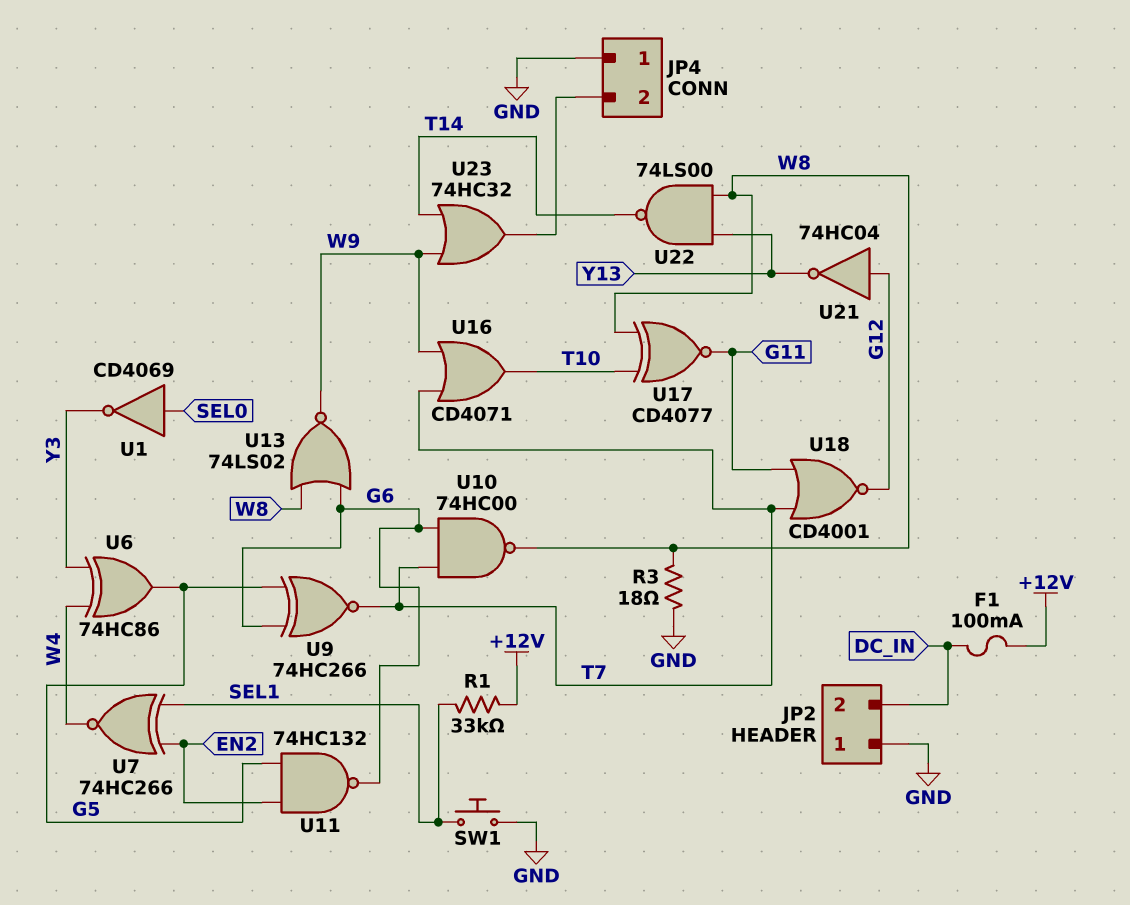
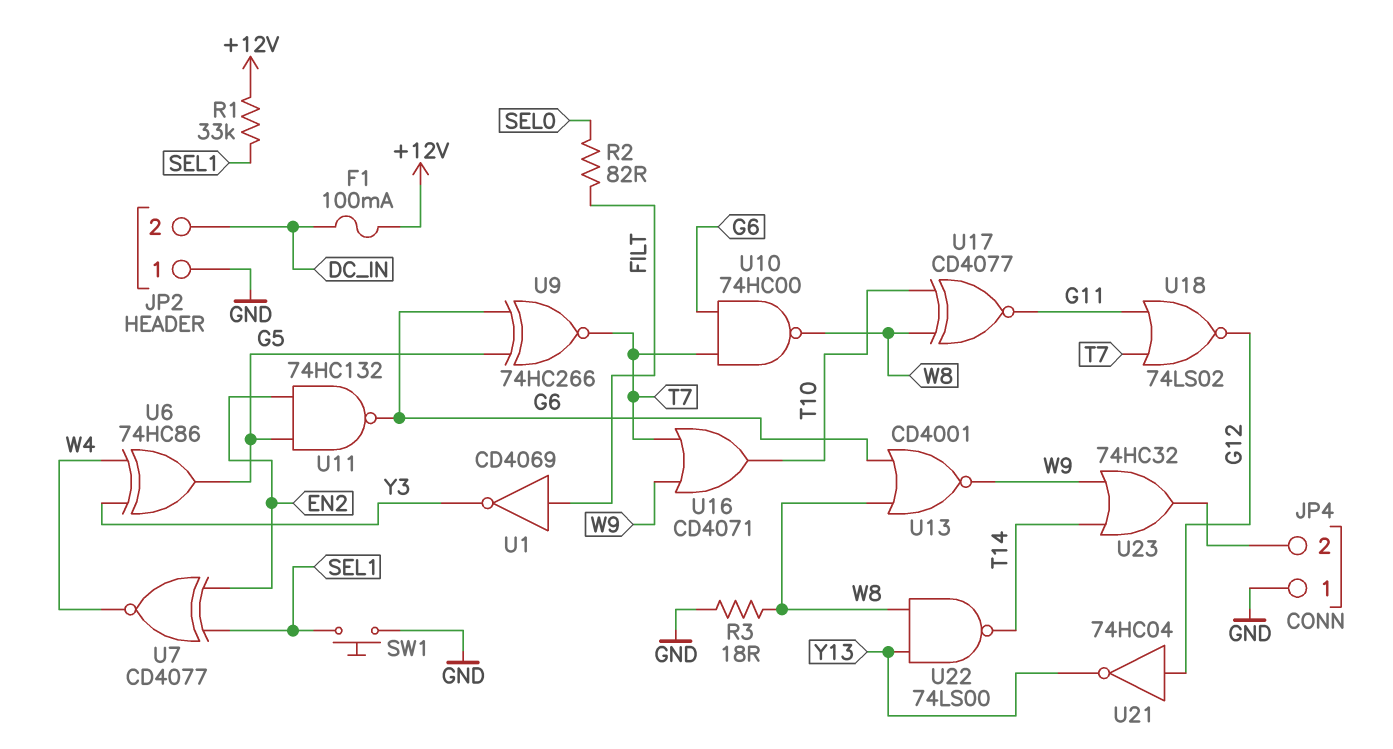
R2: none -> 82 (FILT, SEL0)
U1: NOT CD4069 (in SEL0, out Y3) -> NOT CD4069 (in FILT, out Y3)
U7: XNOR 74HC266 (in EN2, in SEL1, out W4) -> XNOR CD4077 (in EN2, in SEL1, out W4)
U13: NOR 74LS02 (in G6, in W8, out W9) -> NOR CD4001 (in G6, in W8, out W9)
U18: NOR CD4001 (in G11, in T7, out G12) -> NOR 74LS02 (in G11, in T7, out G12)

